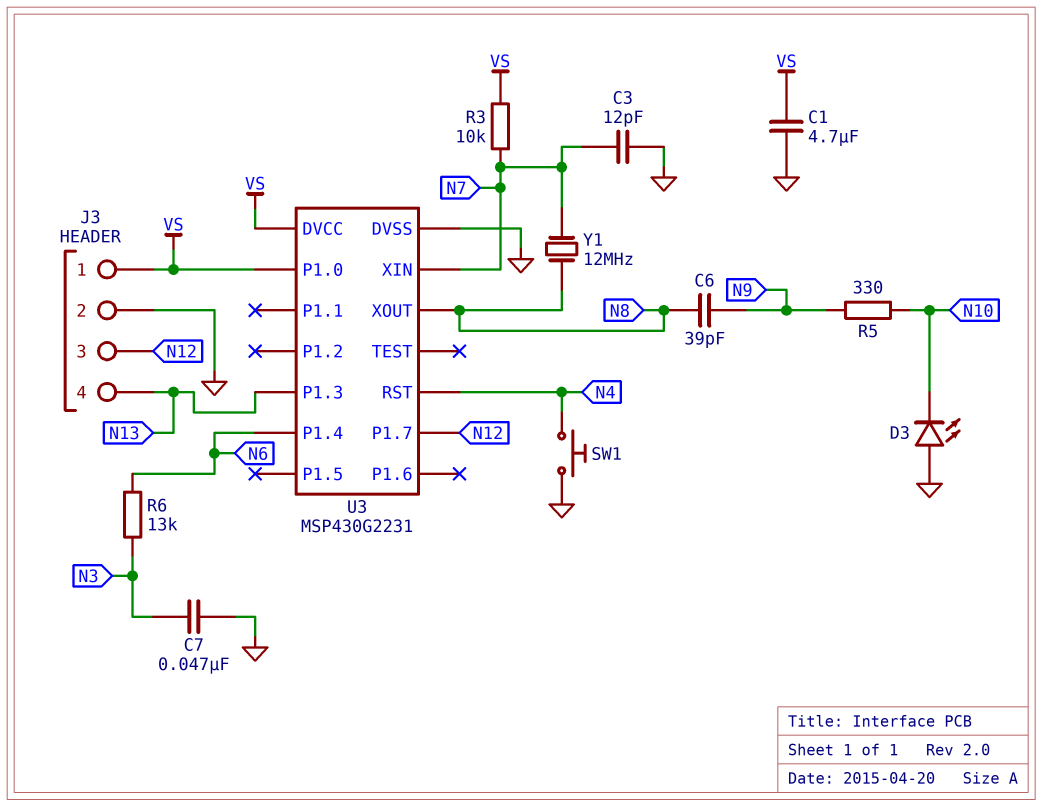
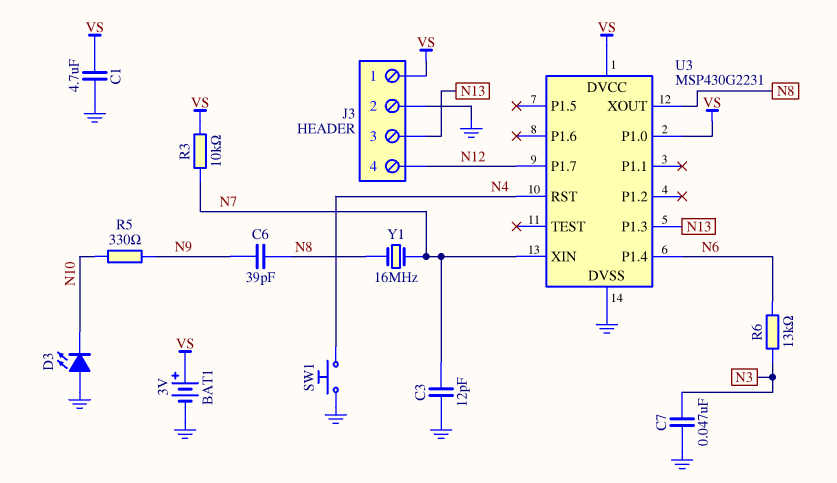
BAT1: none -> 3V (plus VS, minus GND)
J3 pin 3: N12 -> N13
J3 pin 4: N13 -> N12
Y1: 12MHz (N7, N8) -> 16MHz (N7, N8)

